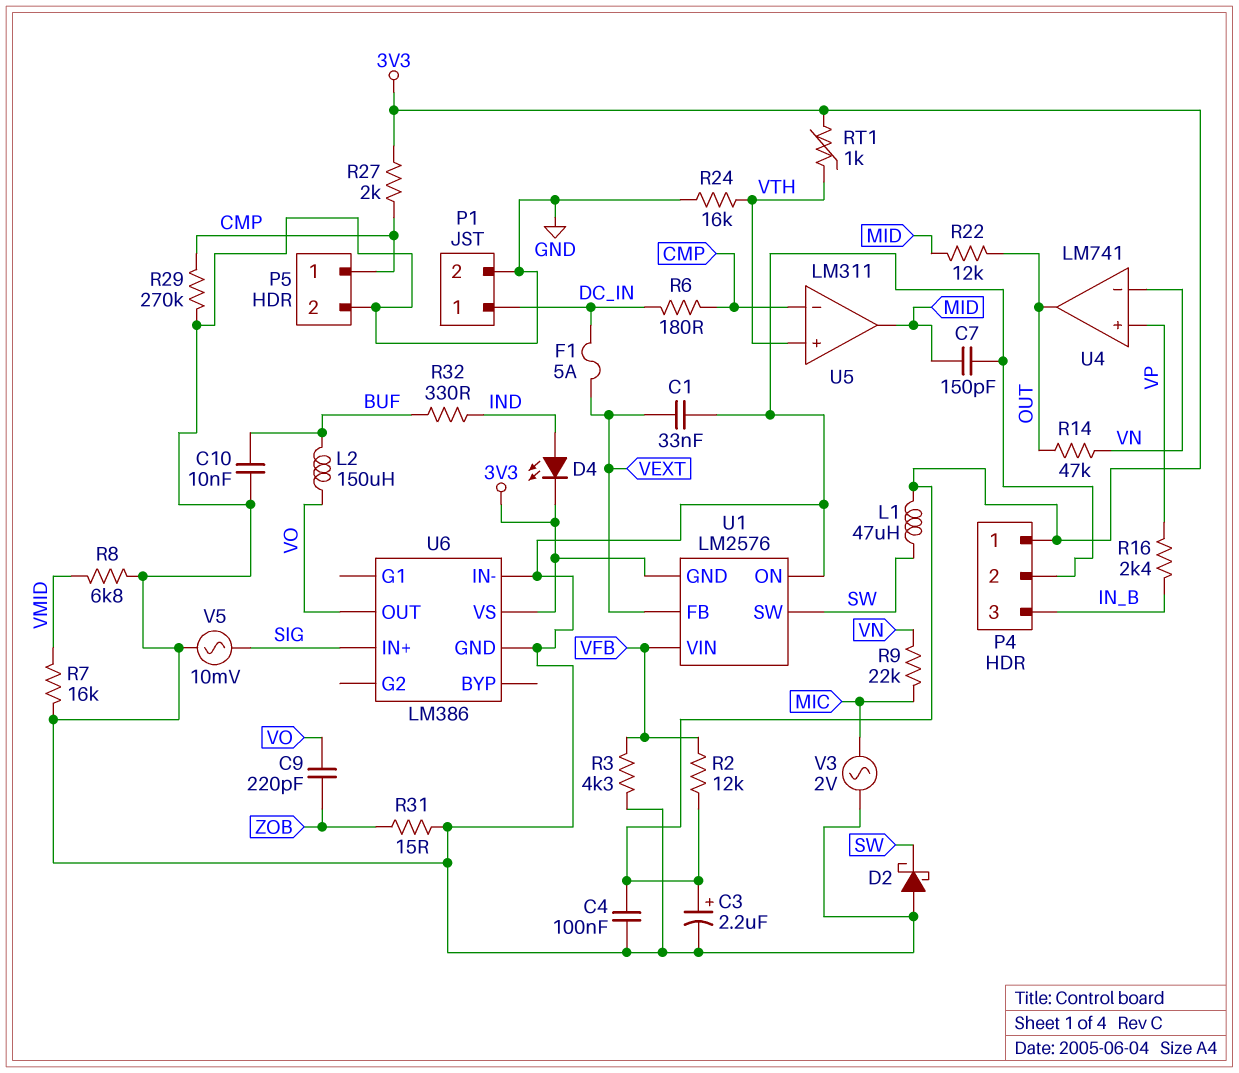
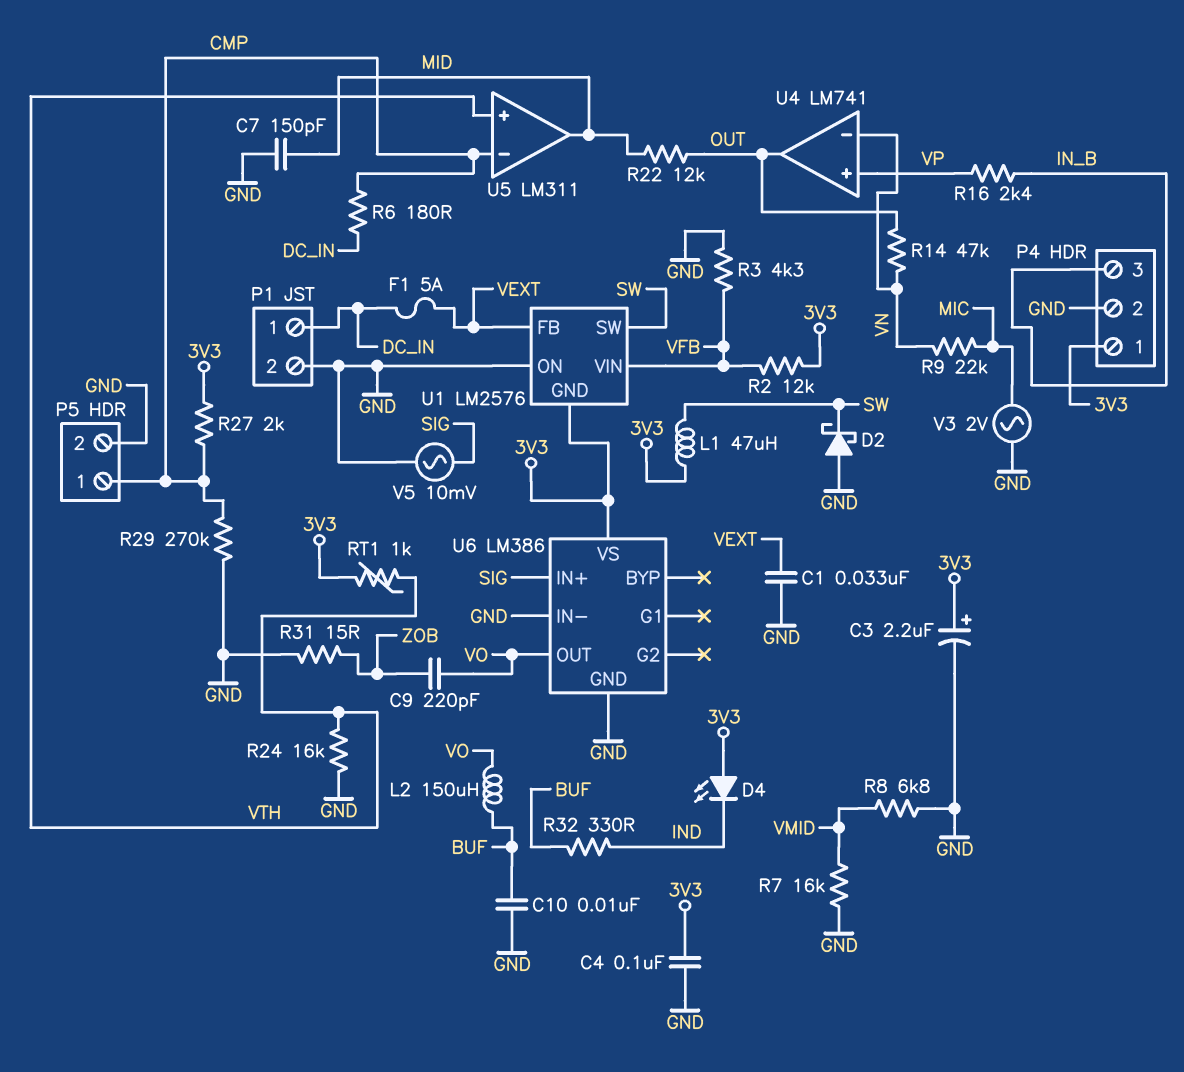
D4: LED (A IND, K 3V3) -> LED (A 3V3, K IND)

